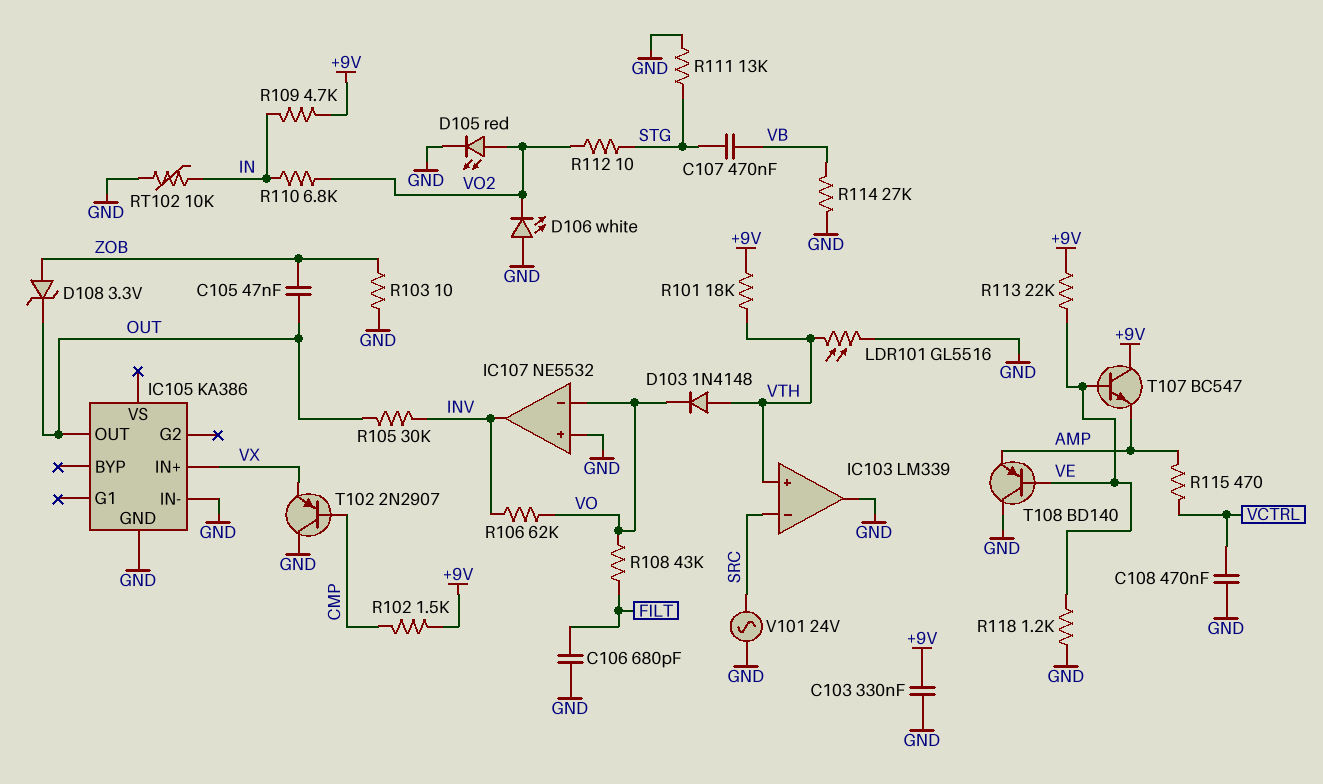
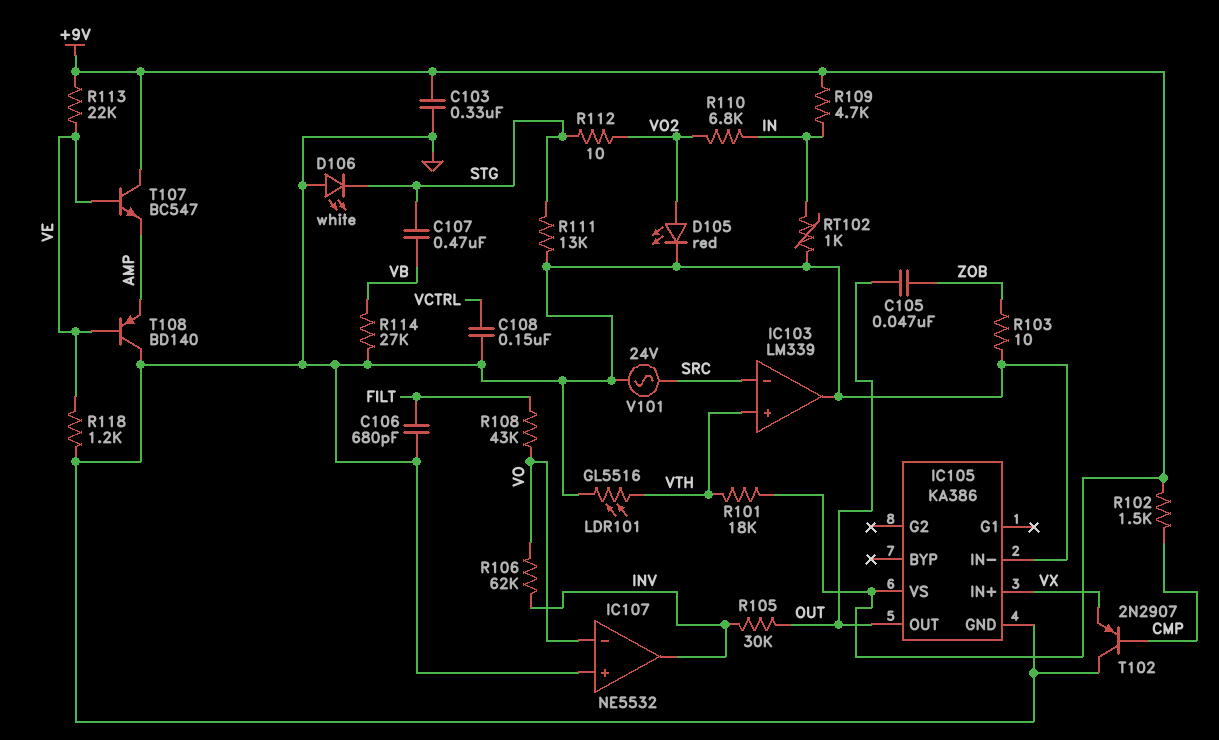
C108: 470nF (GND, VCTRL) -> 150nF (GND, VCTRL)
D103: diode 1N4148 (A VTH, K VO) -> none
D106: LED white (A GND, K VO2) -> LED white (A GND, K STG)
D108: zener 3.3V (A ZOB, K OUT) -> none
IC105 pin VS: none -> +9V
R115: 470 (AMP, VCTRL) -> none
RT102: 10k (GND, IN) -> 1k (GND, IN)

